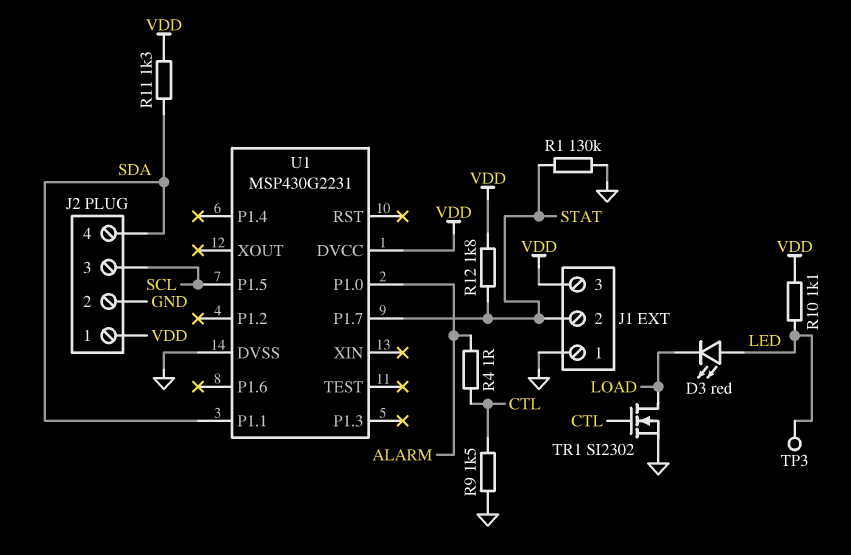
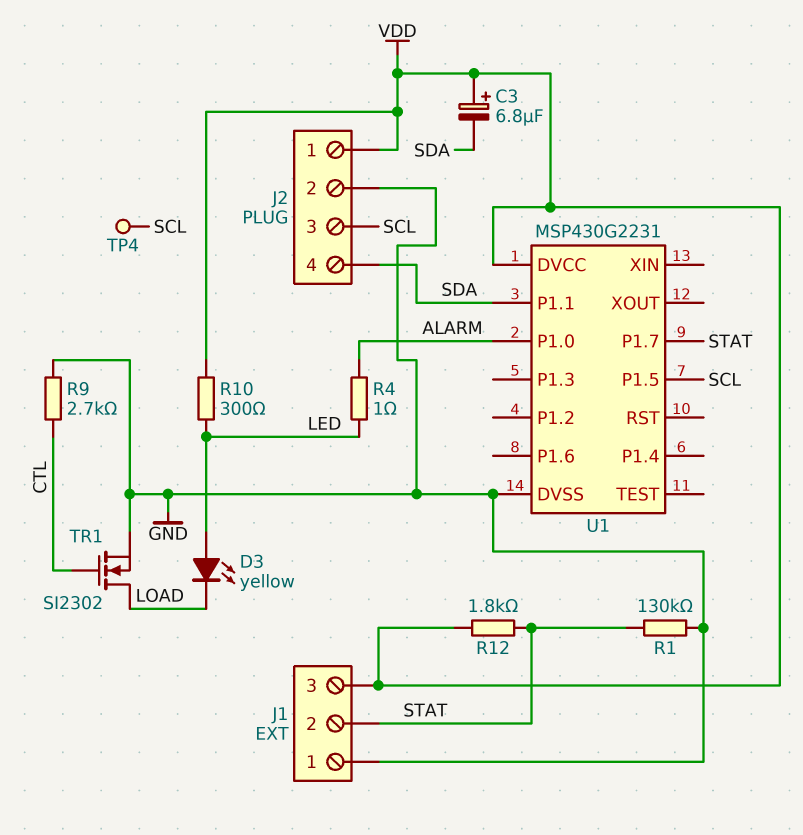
C3: none -> 6.8uF (plus VDD, minus SDA)
D3: LED red (A LED, K LOAD) -> LED yellow (A LED, K LOAD)
R4: 1 (ALARM, CTL) -> 1 (ALARM, LED)
R9: 1.5k (CTL, GND) -> 2.7k (CTL, GND)
R10: 1.1k (LED, VDD) -> 300 (LED, VDD)
R11: 1.3k (SDA, VDD) -> none
TP3: test point (LED) -> none
TP4: none -> test point (SCL)

